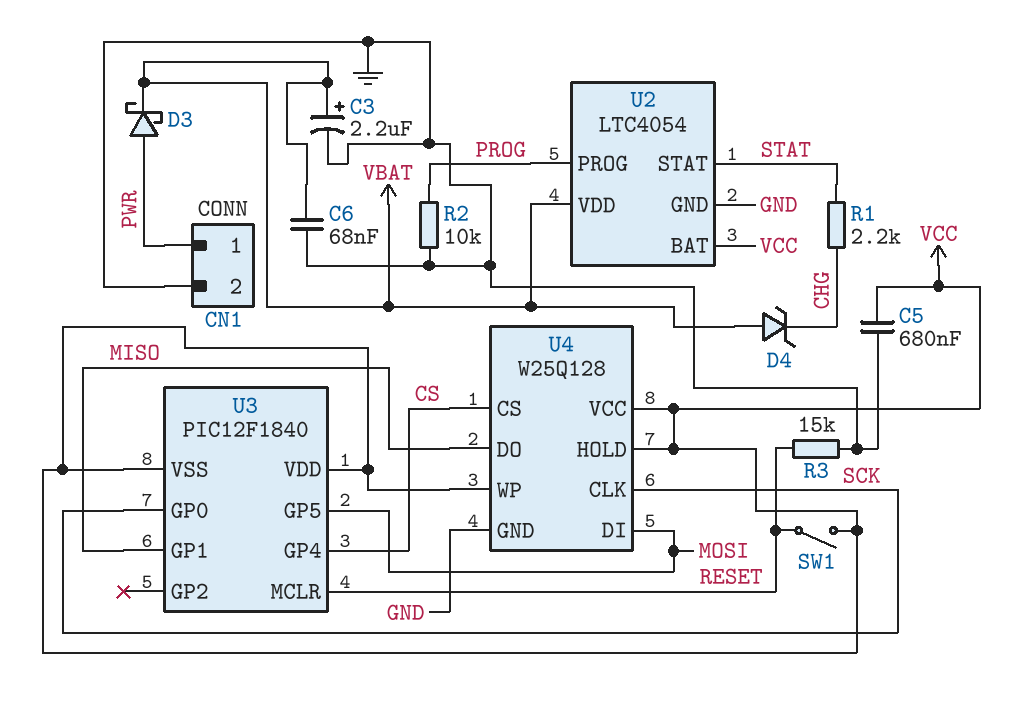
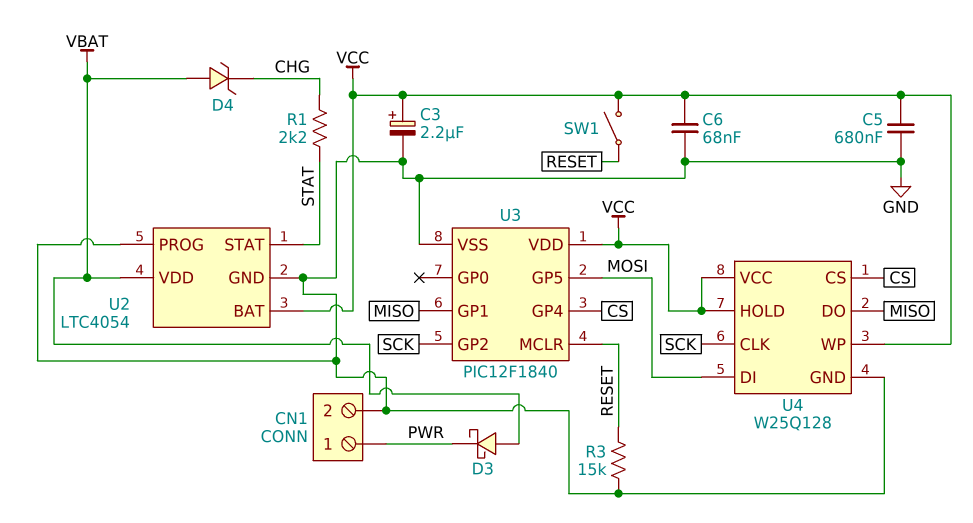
C3: 2.2uF (plus VBAT, minus GND) -> 2.2uF (plus VCC, minus GND)
C6: 68nF (GND, VBAT) -> 68nF (GND, VCC)
D3: schottky (A PWR, K VBAT) -> schottky (A VBAT, K PWR)
R2: 10k (GND, PROG) -> none
U2 pin PROG: PROG -> GND
U3 pin GP0: SCK -> none
U3 pin GP2: none -> SCK
U3 pin VSS: VCC -> GND

